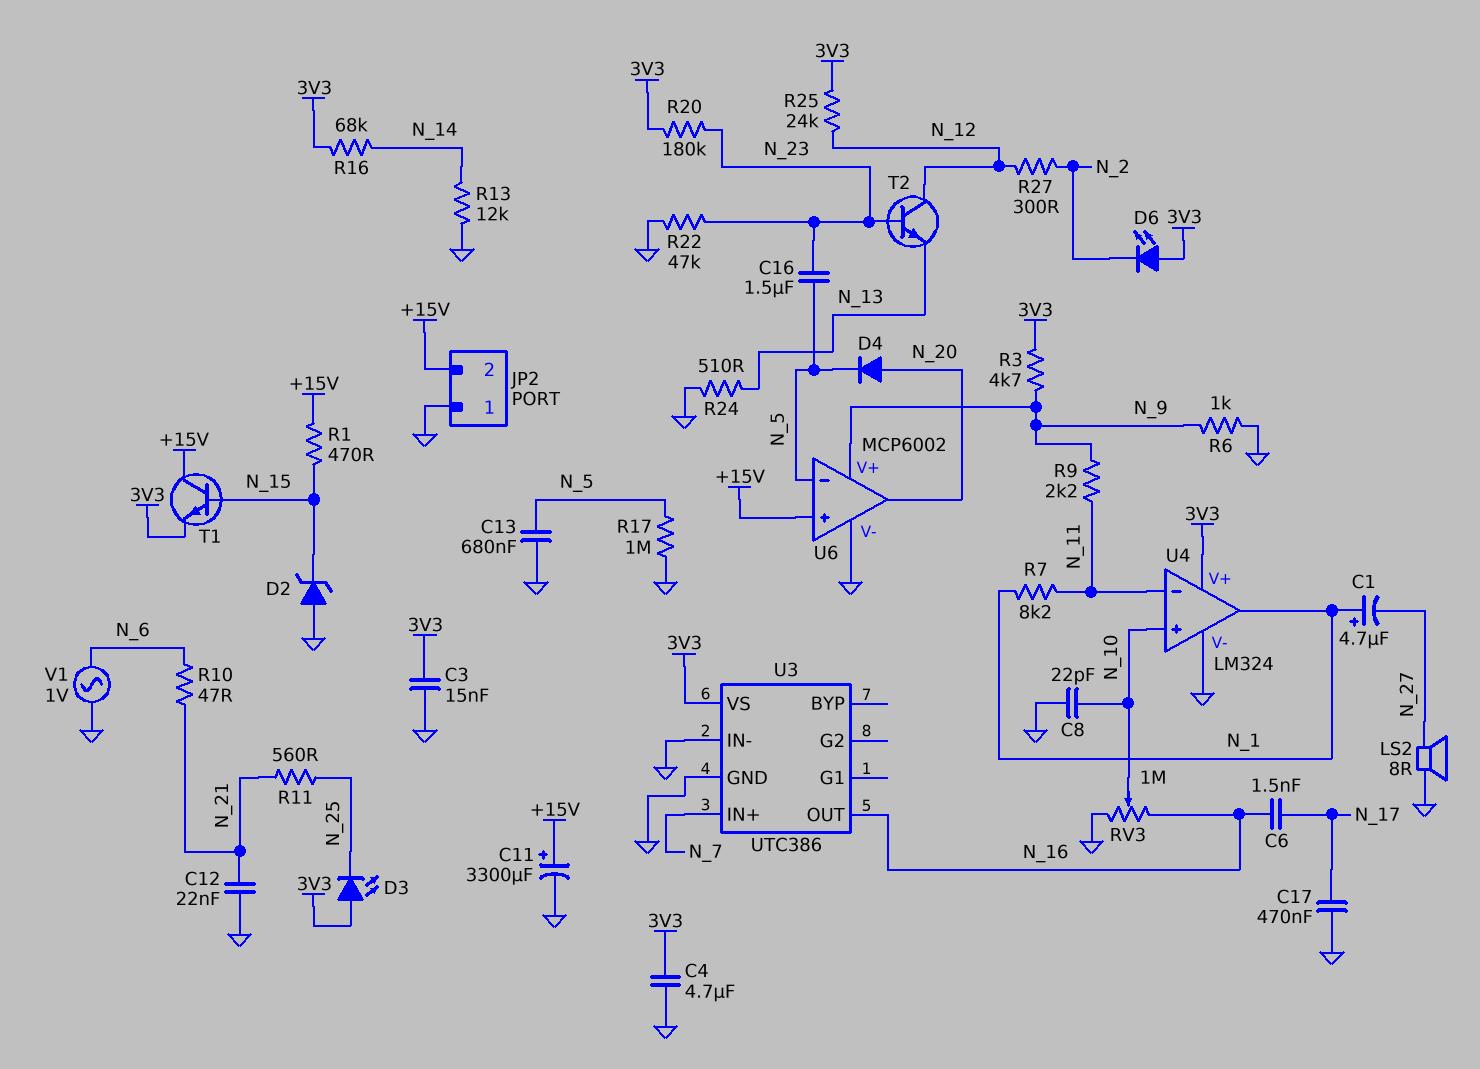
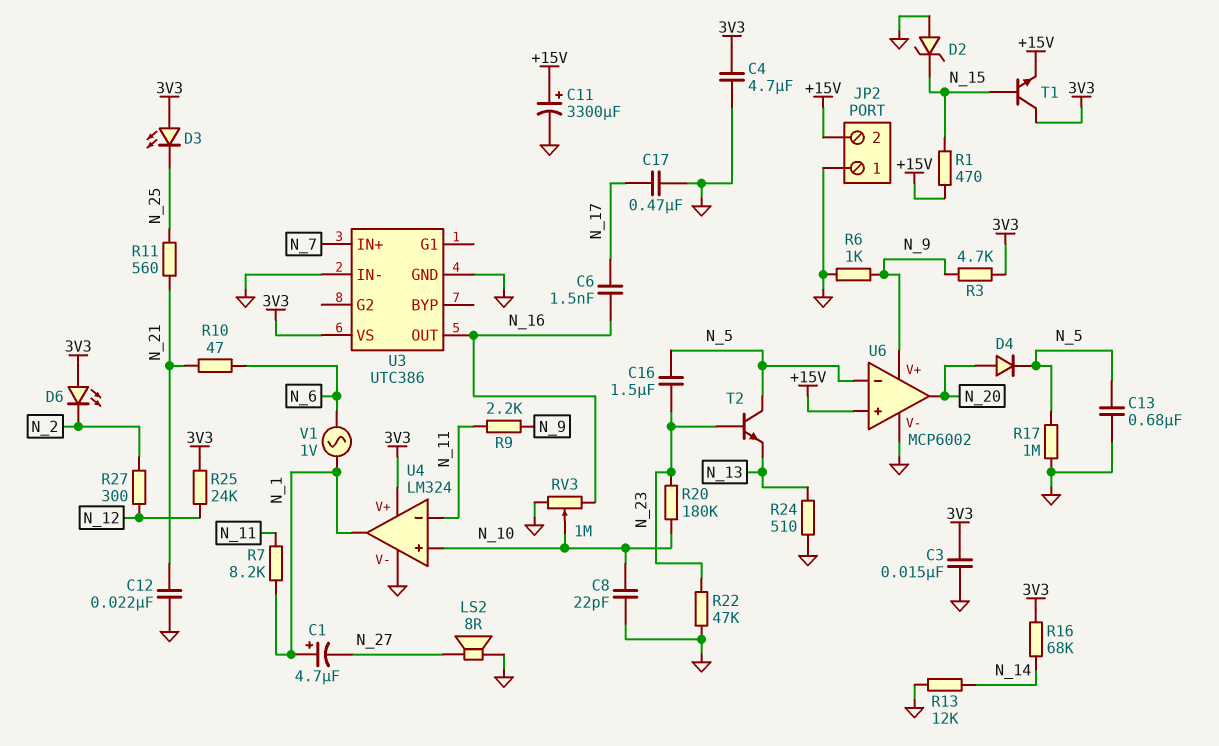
R20: 180k (3V3, N_23) -> 180k (N_10, N_23)
T1: NPN (B N_15, C +15V, E 3V3) -> NPN (B N_15, C 3V3, E +15V)
T2: NPN (B N_23, C N_12, E N_13) -> NPN (B N_23, C N_5, E N_13)
V1: AC 1V (GND, N_6) -> AC 1V (N_1, N_6)

